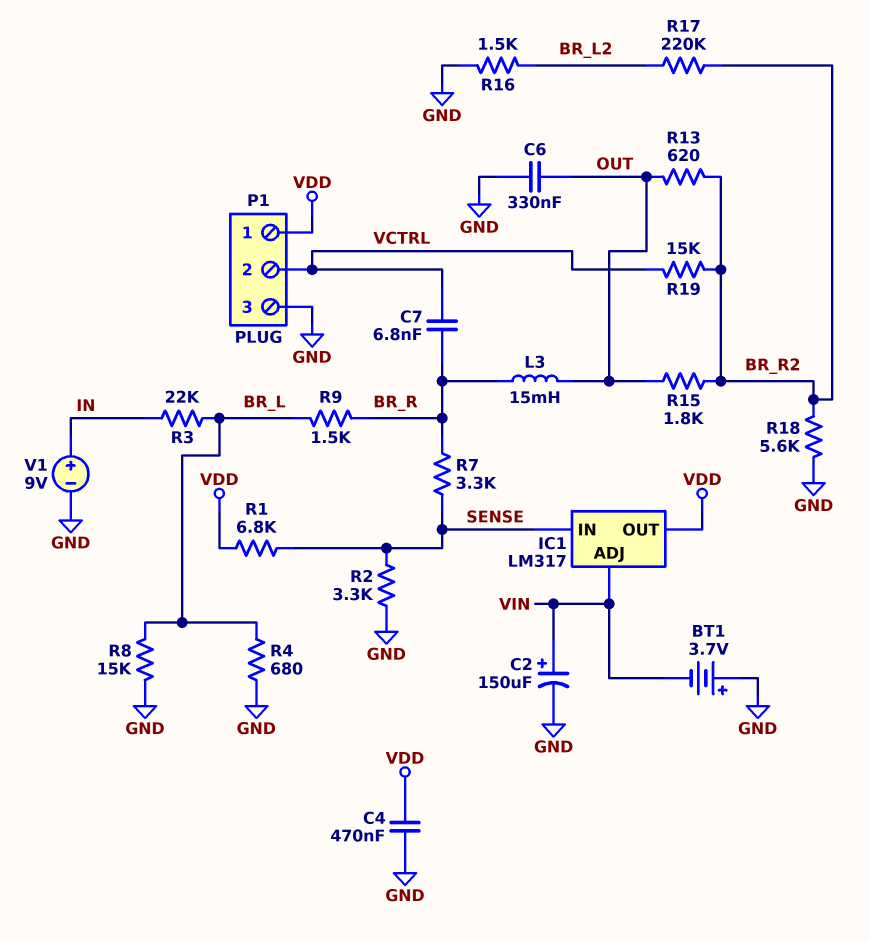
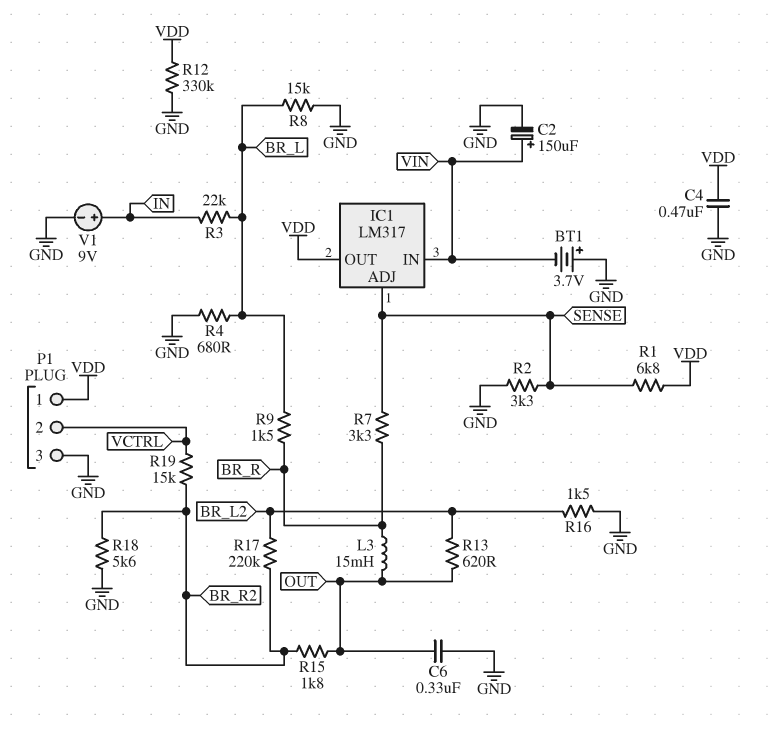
C7: 6.8nF (BR_R, VCTRL) -> none
IC1 pin ADJ: VIN -> SENSE
IC1 pin IN: SENSE -> VIN
R12: none -> 330k (GND, VDD)
R13: 620 (BR_R2, OUT) -> 620 (BR_L2, OUT)

